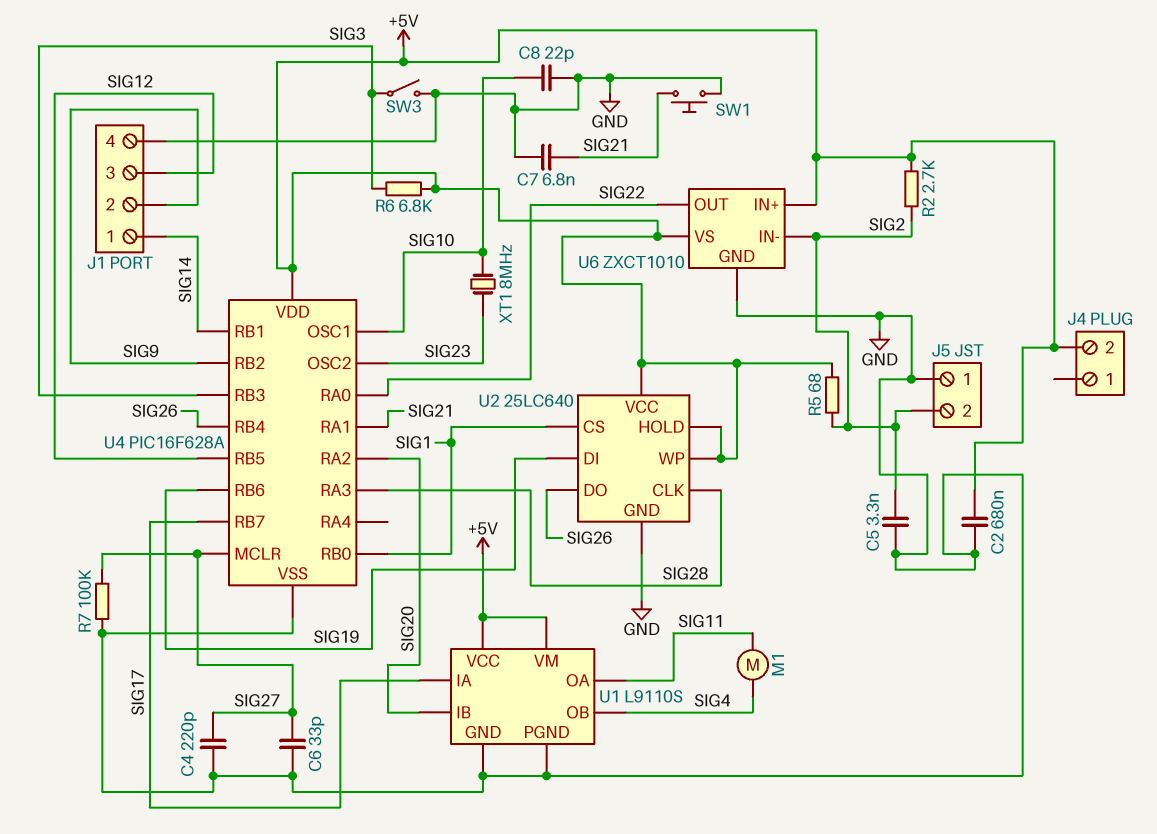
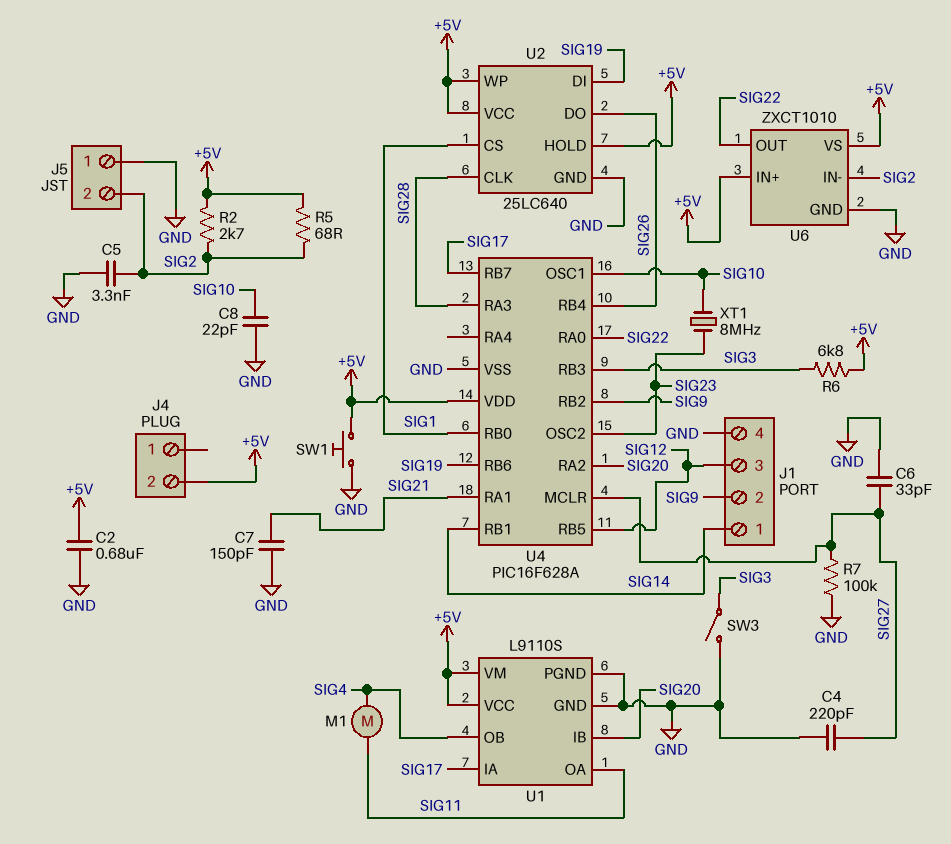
C7: 6.8nF (GND, SIG21) -> 150pF (GND, SIG21)
SW1: button (GND, SIG21) -> button (+5V, GND)

